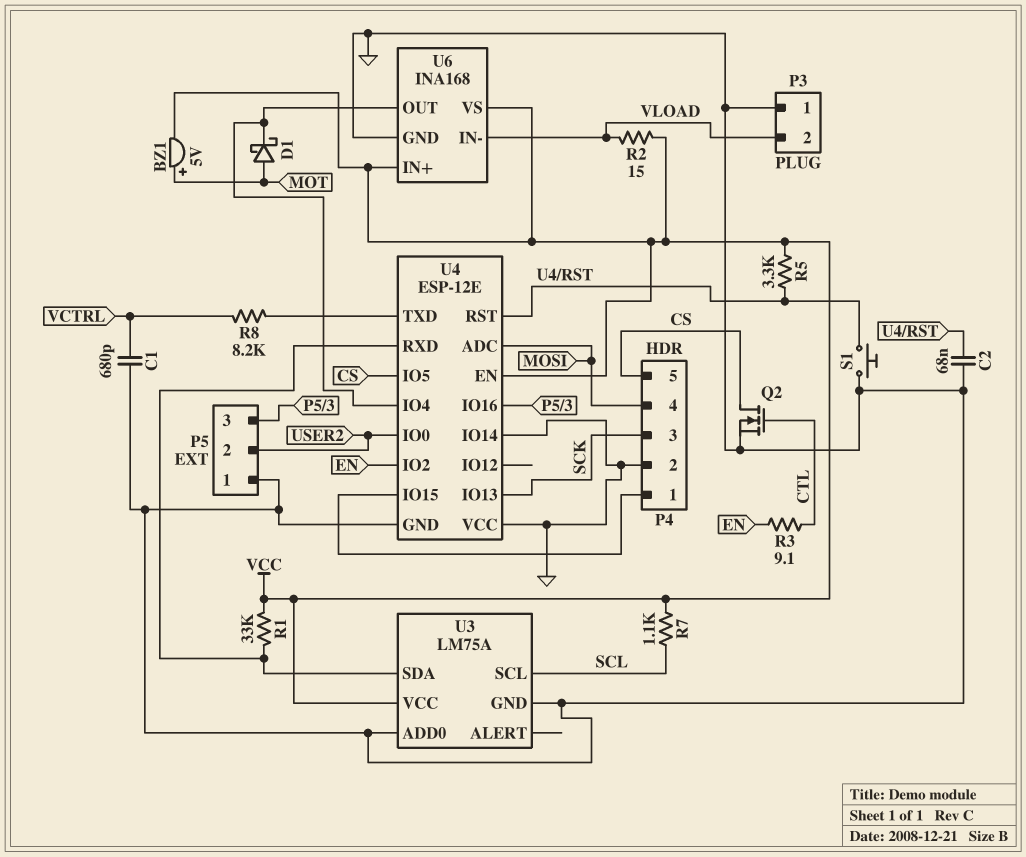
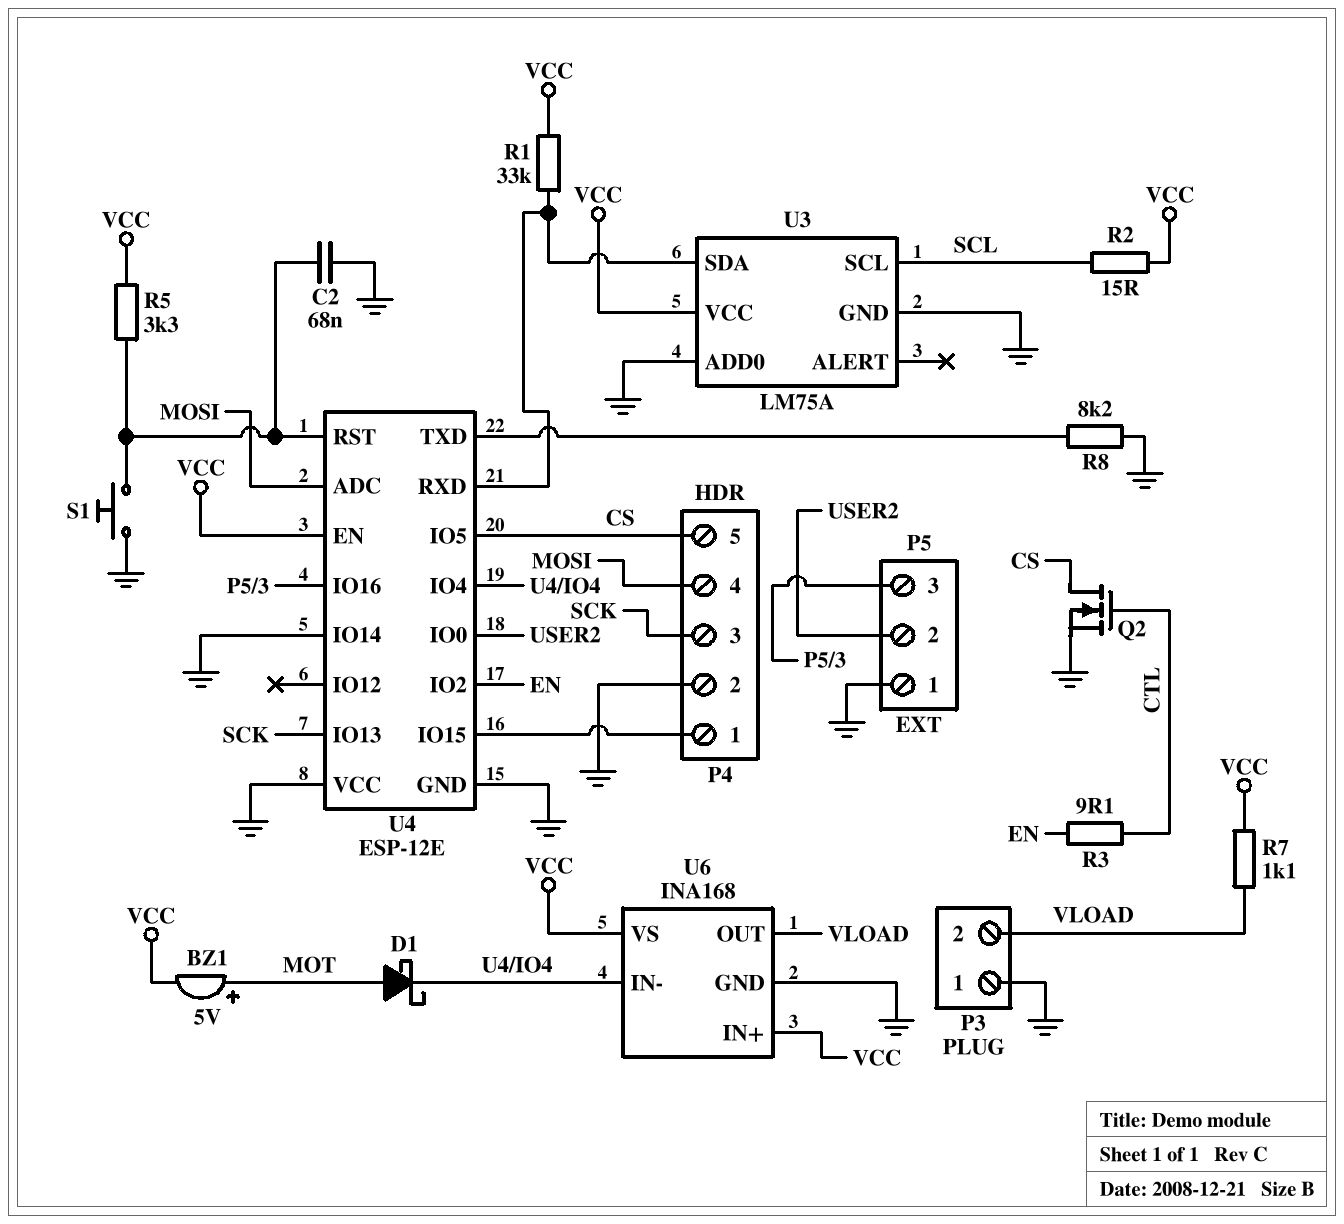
C1: 680pF (GND, VCTRL) -> none
R2: 15 (VCC, VLOAD) -> 15 (SCL, VCC)
R7: 1.1k (SCL, VCC) -> 1.1k (VCC, VLOAD)
R8: 8.2k (U4/TXD, VCTRL) -> 8.2k (GND, U4/TXD)
U6 pin IN-: VLOAD -> U4/IO4
U6 pin OUT: U4/IO4 -> VLOAD

